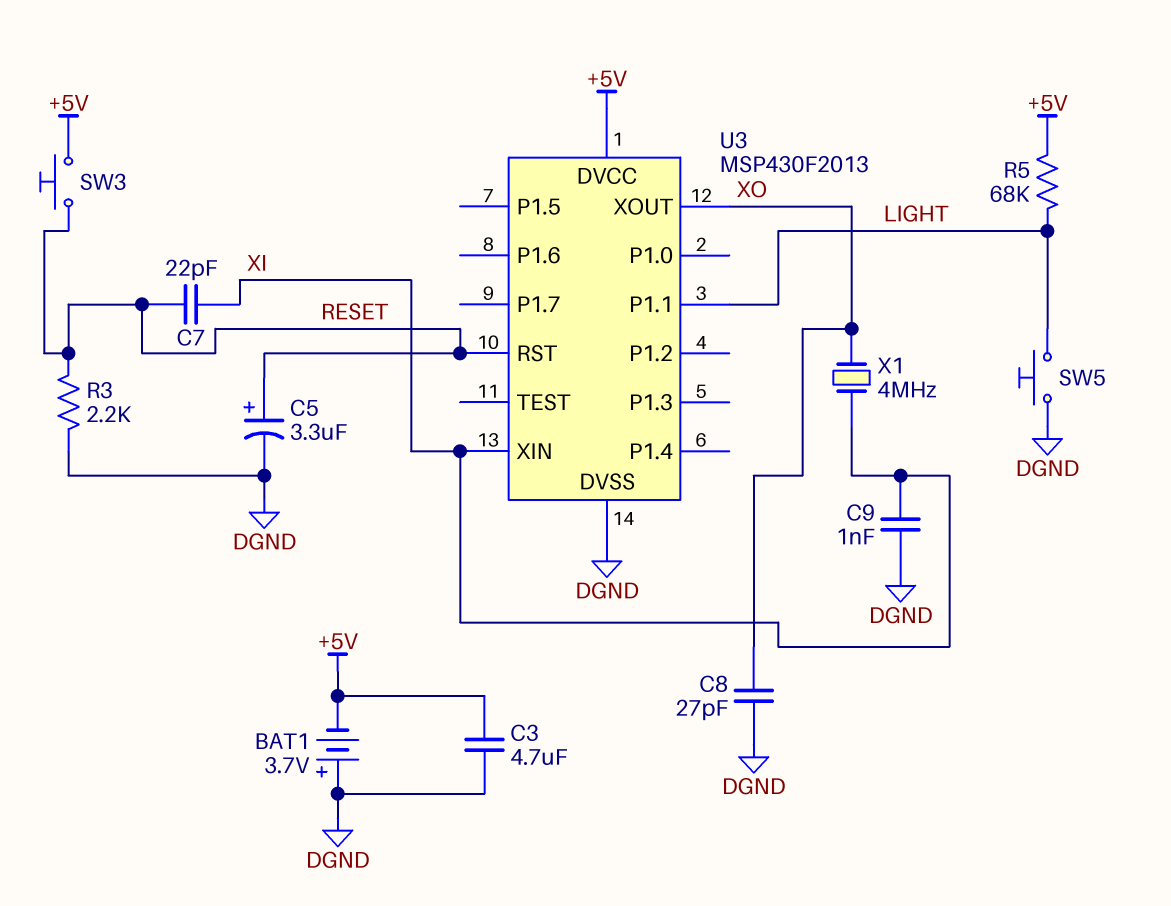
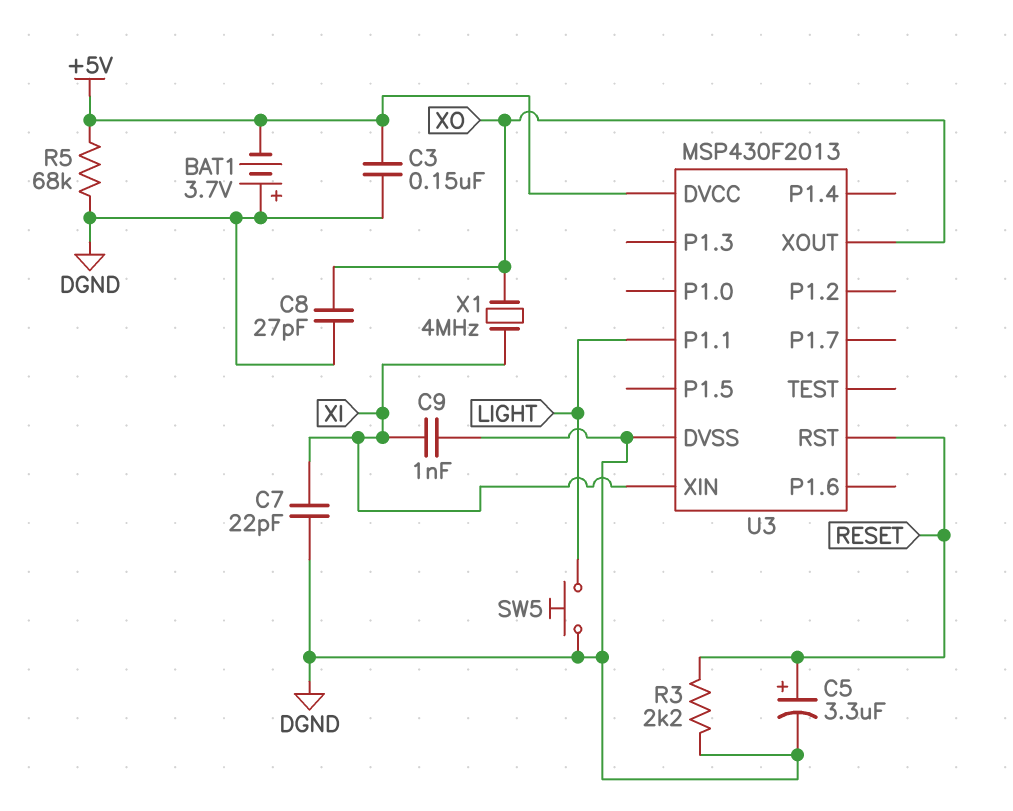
C3: 4.7uF (+5V, DGND) -> 150nF (+5V, DGND)
C7: 22pF (RESET, XI) -> 22pF (DGND, XI)
R5: 68k (+5V, LIGHT) -> 68k (+5V, DGND)
SW3: button (+5V, RESET) -> none

